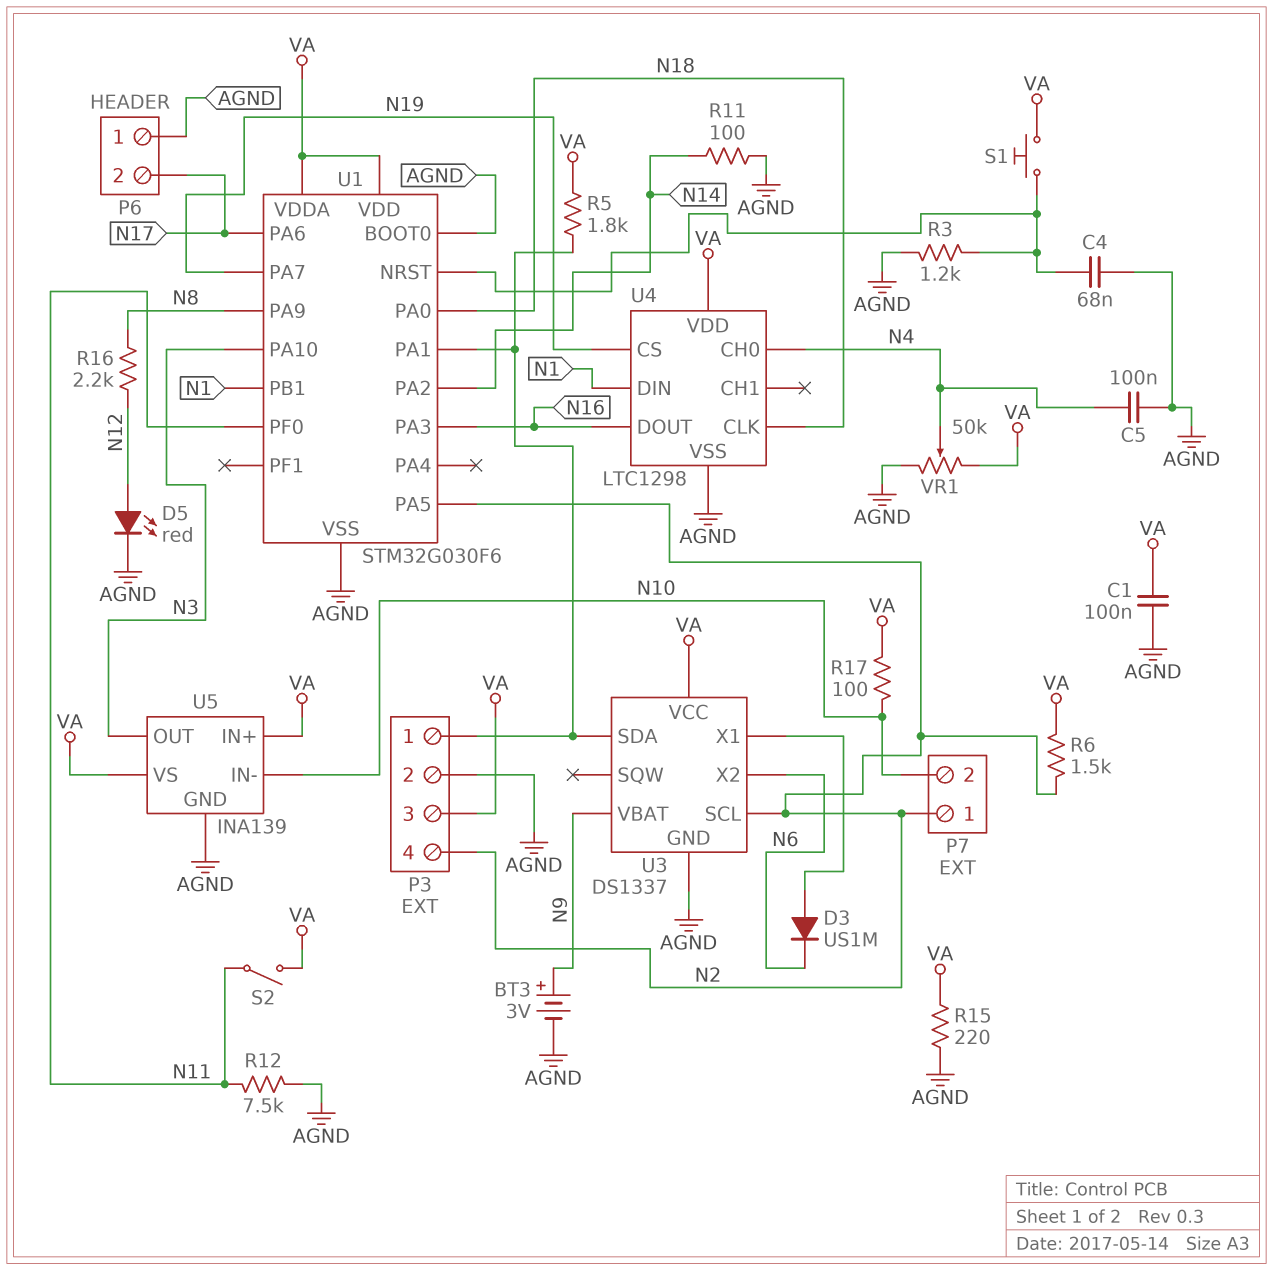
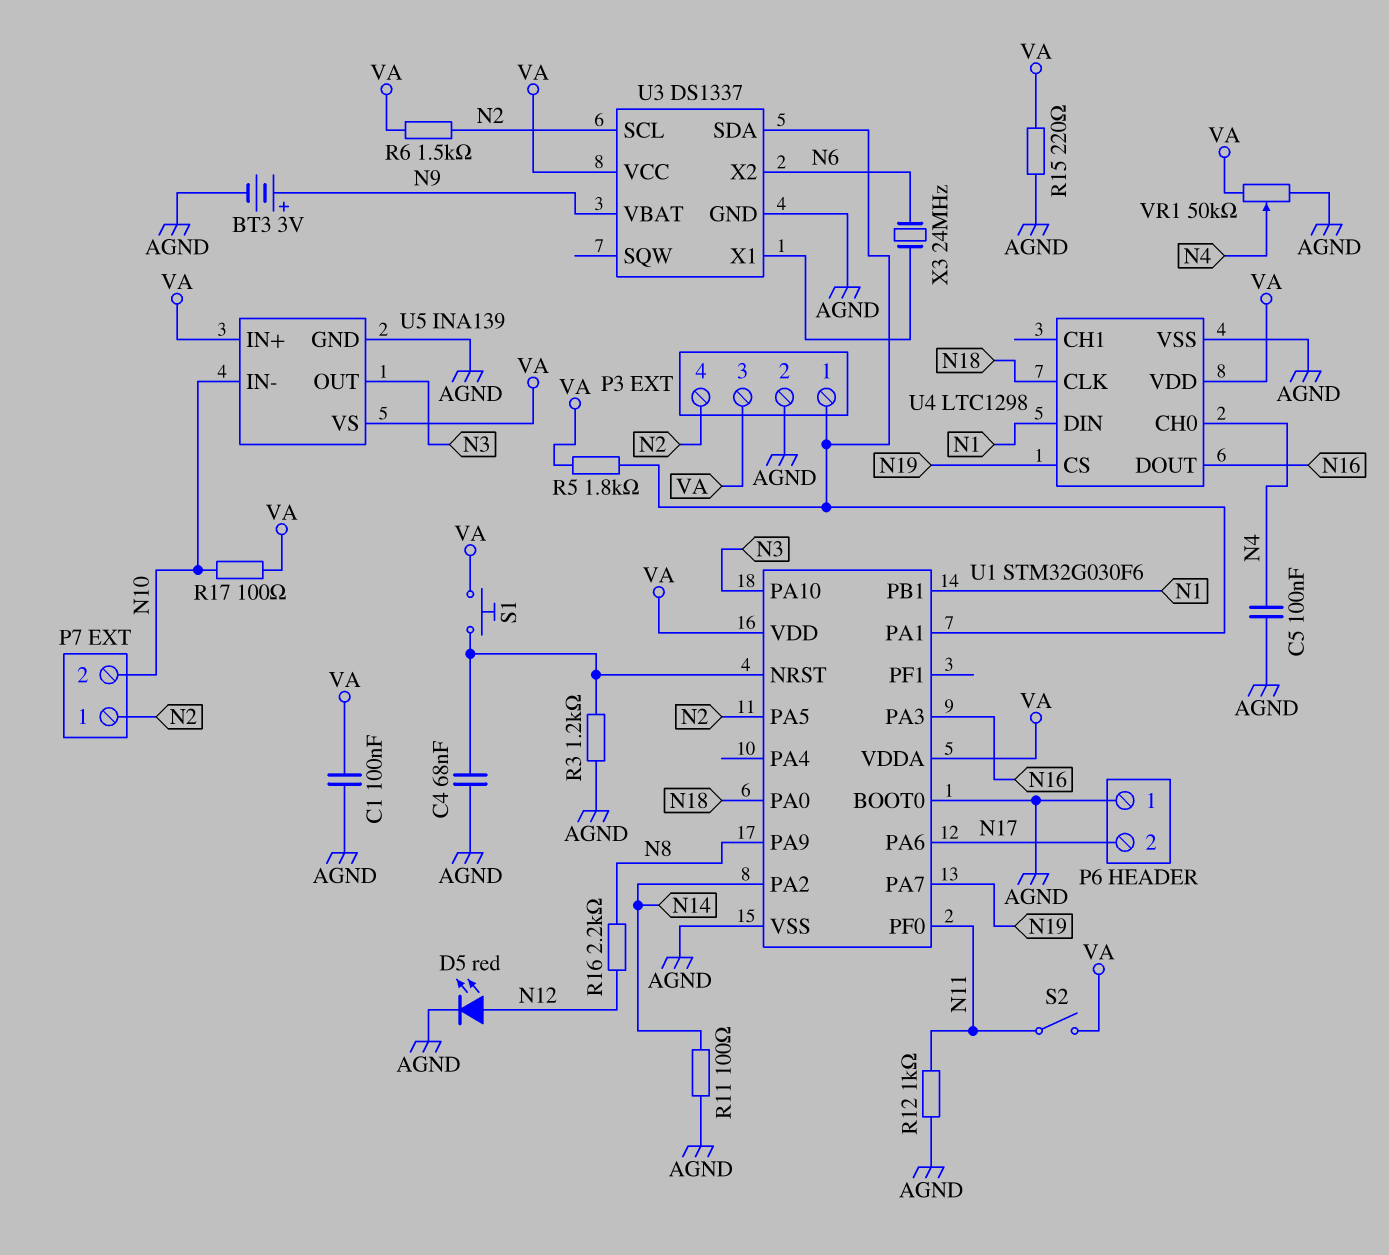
D3: diode US1M (A U3/X1, K N6) -> none
R12: 7.5k (AGND, N11) -> 1k (AGND, N11)
X3: none -> 24MHz (N6, U3/X1)

